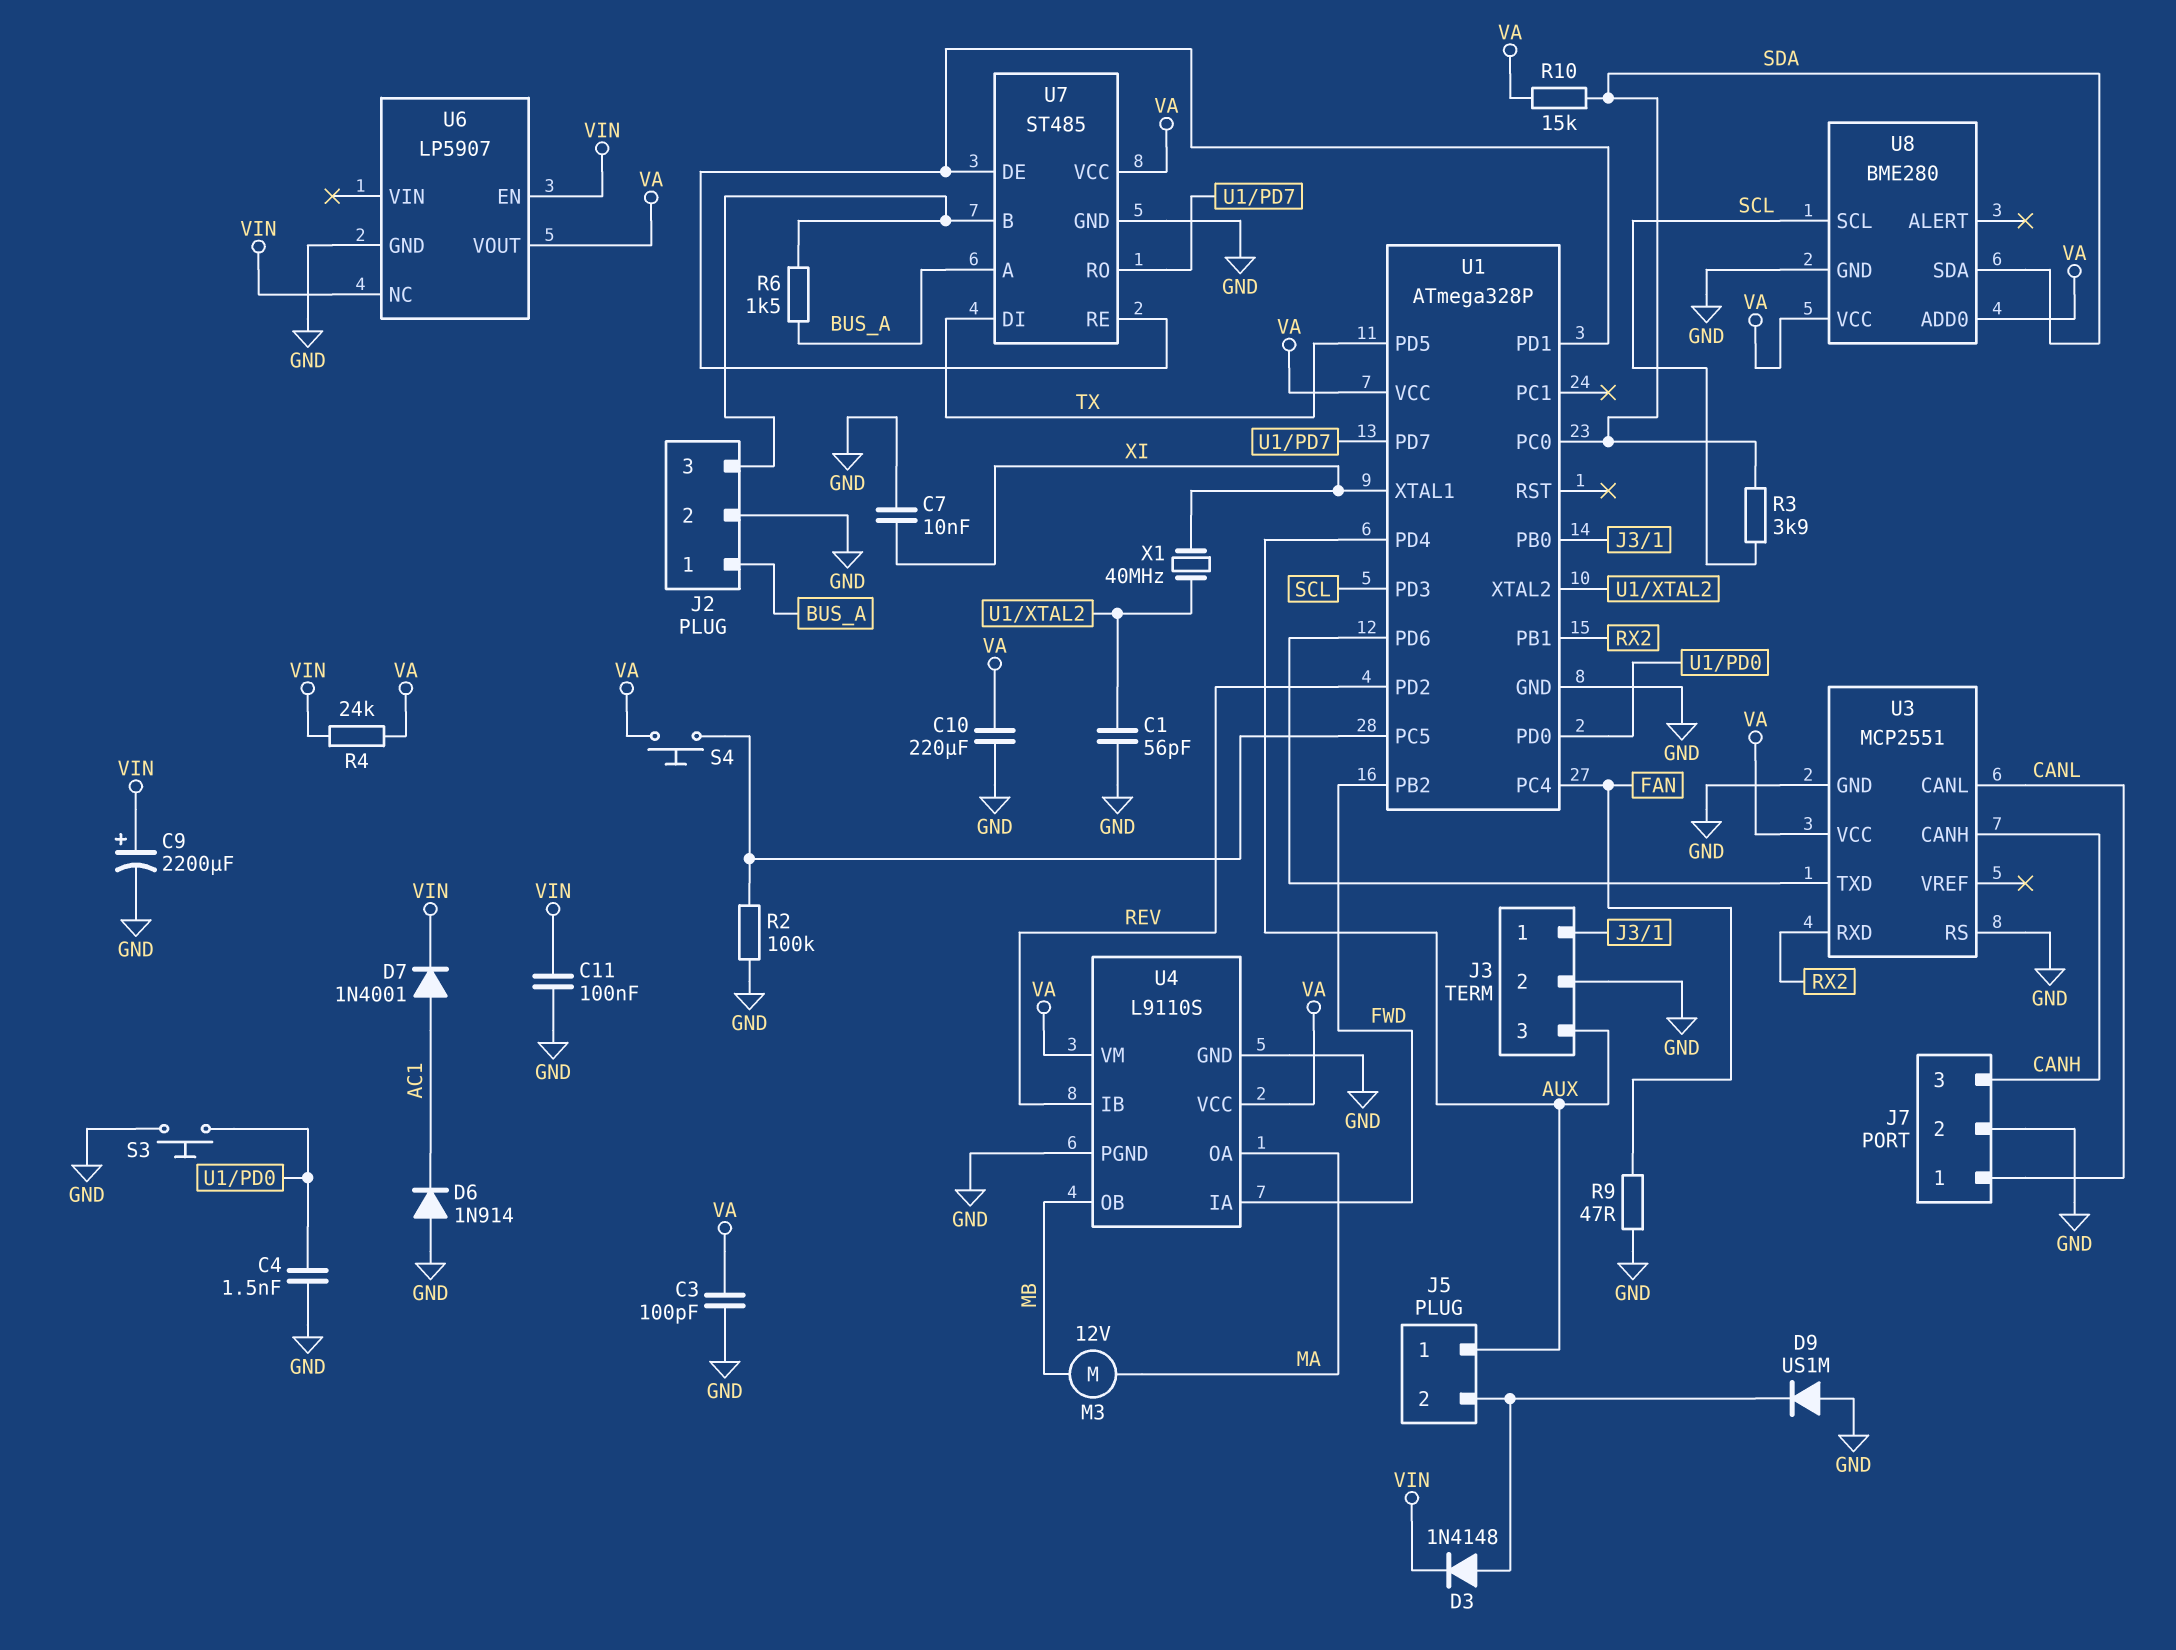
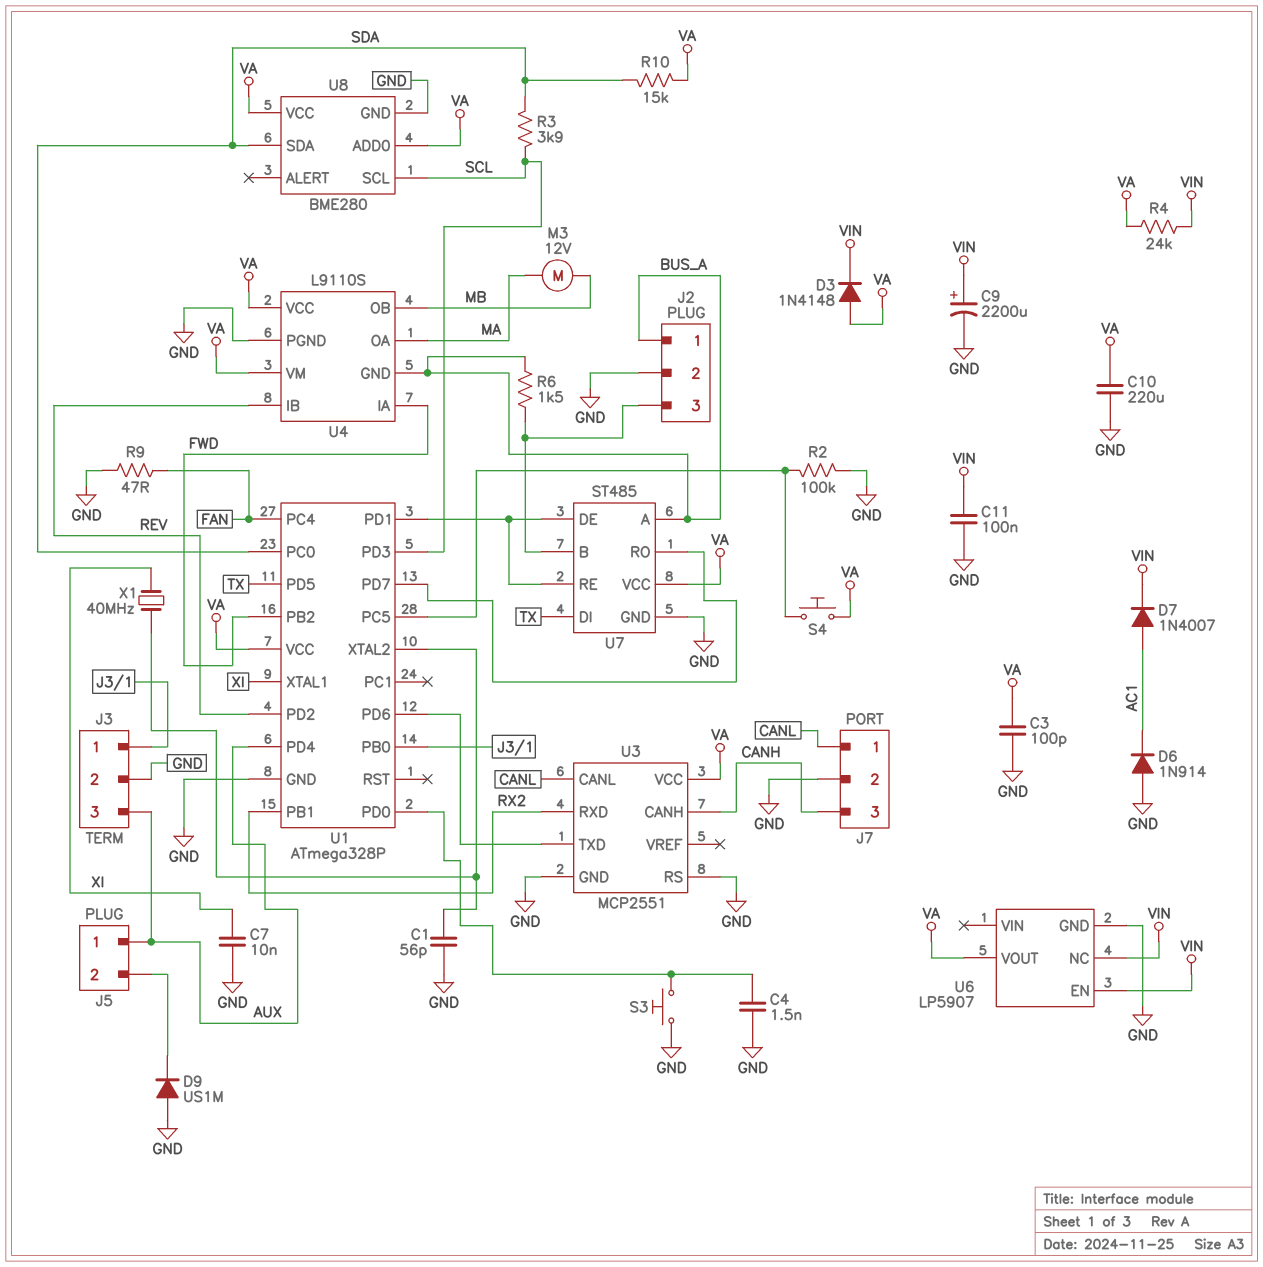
D3: diode 1N4148 (A J5/2, K VIN) -> diode 1N4148 (A VA, K VIN)
D7: diode 1N4001 (A AC1, K VIN) -> diode 1N4007 (A AC1, K VIN)
U4 pin GND: GND -> BUS_A

